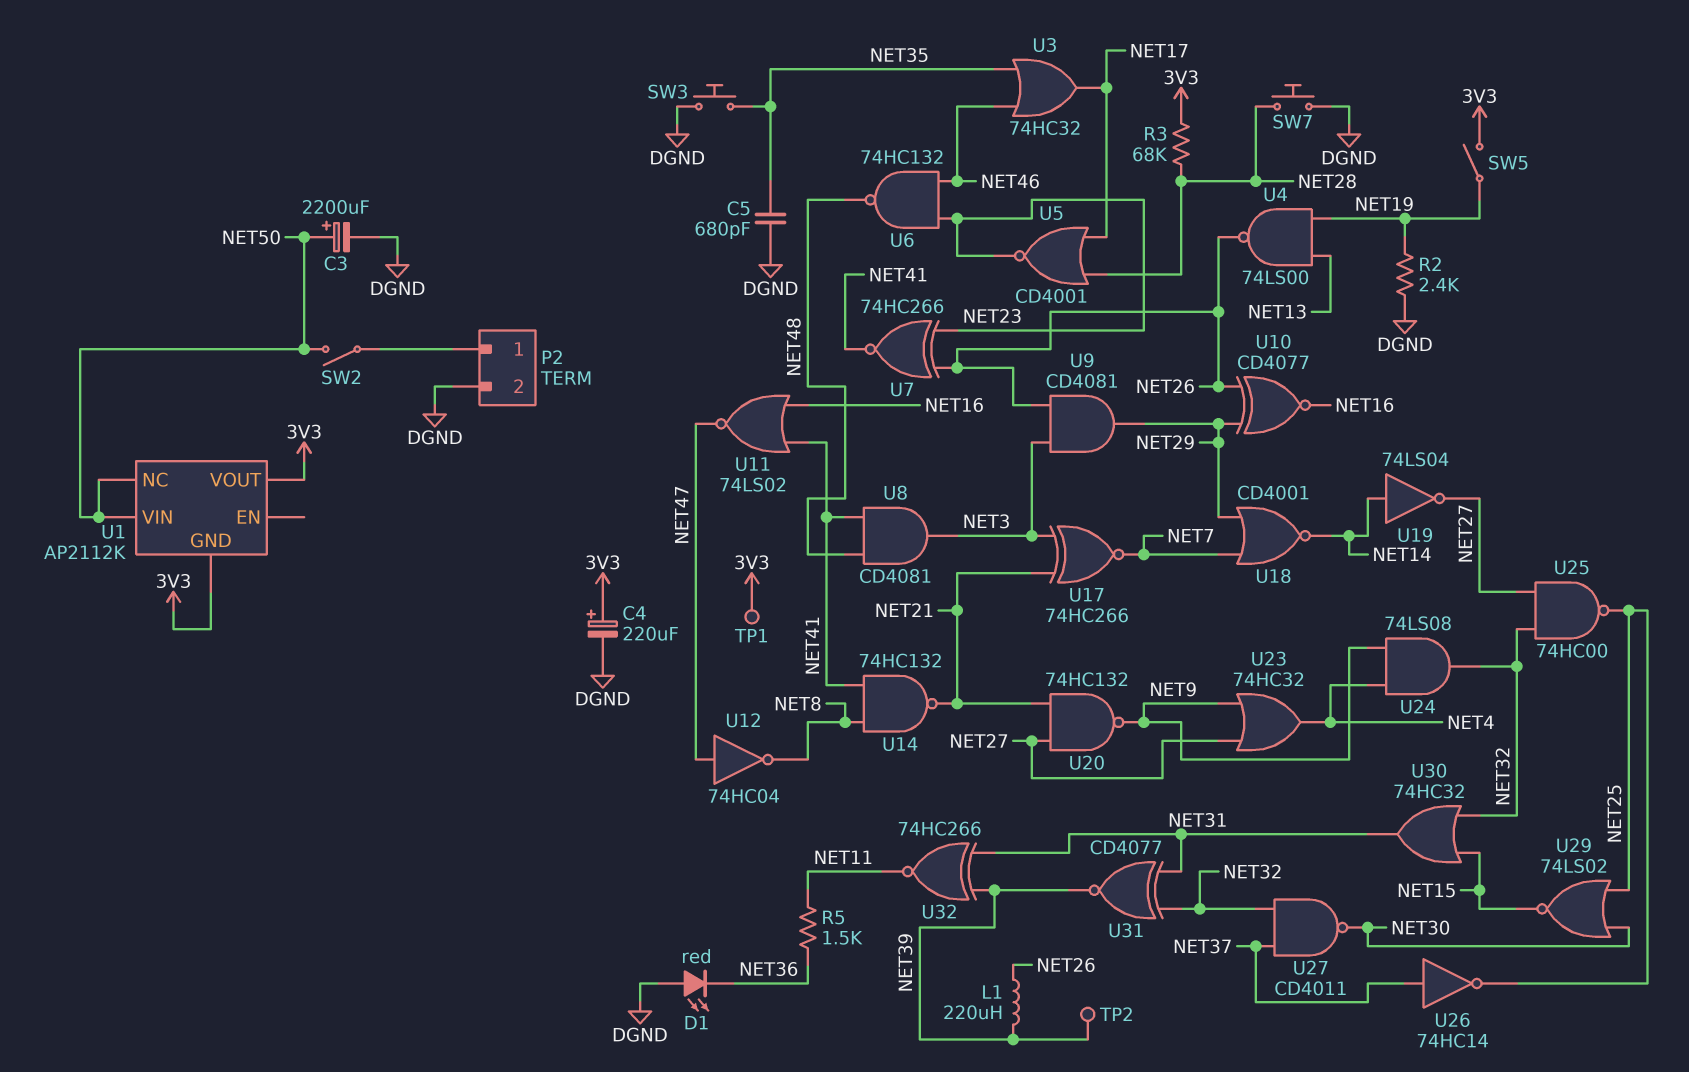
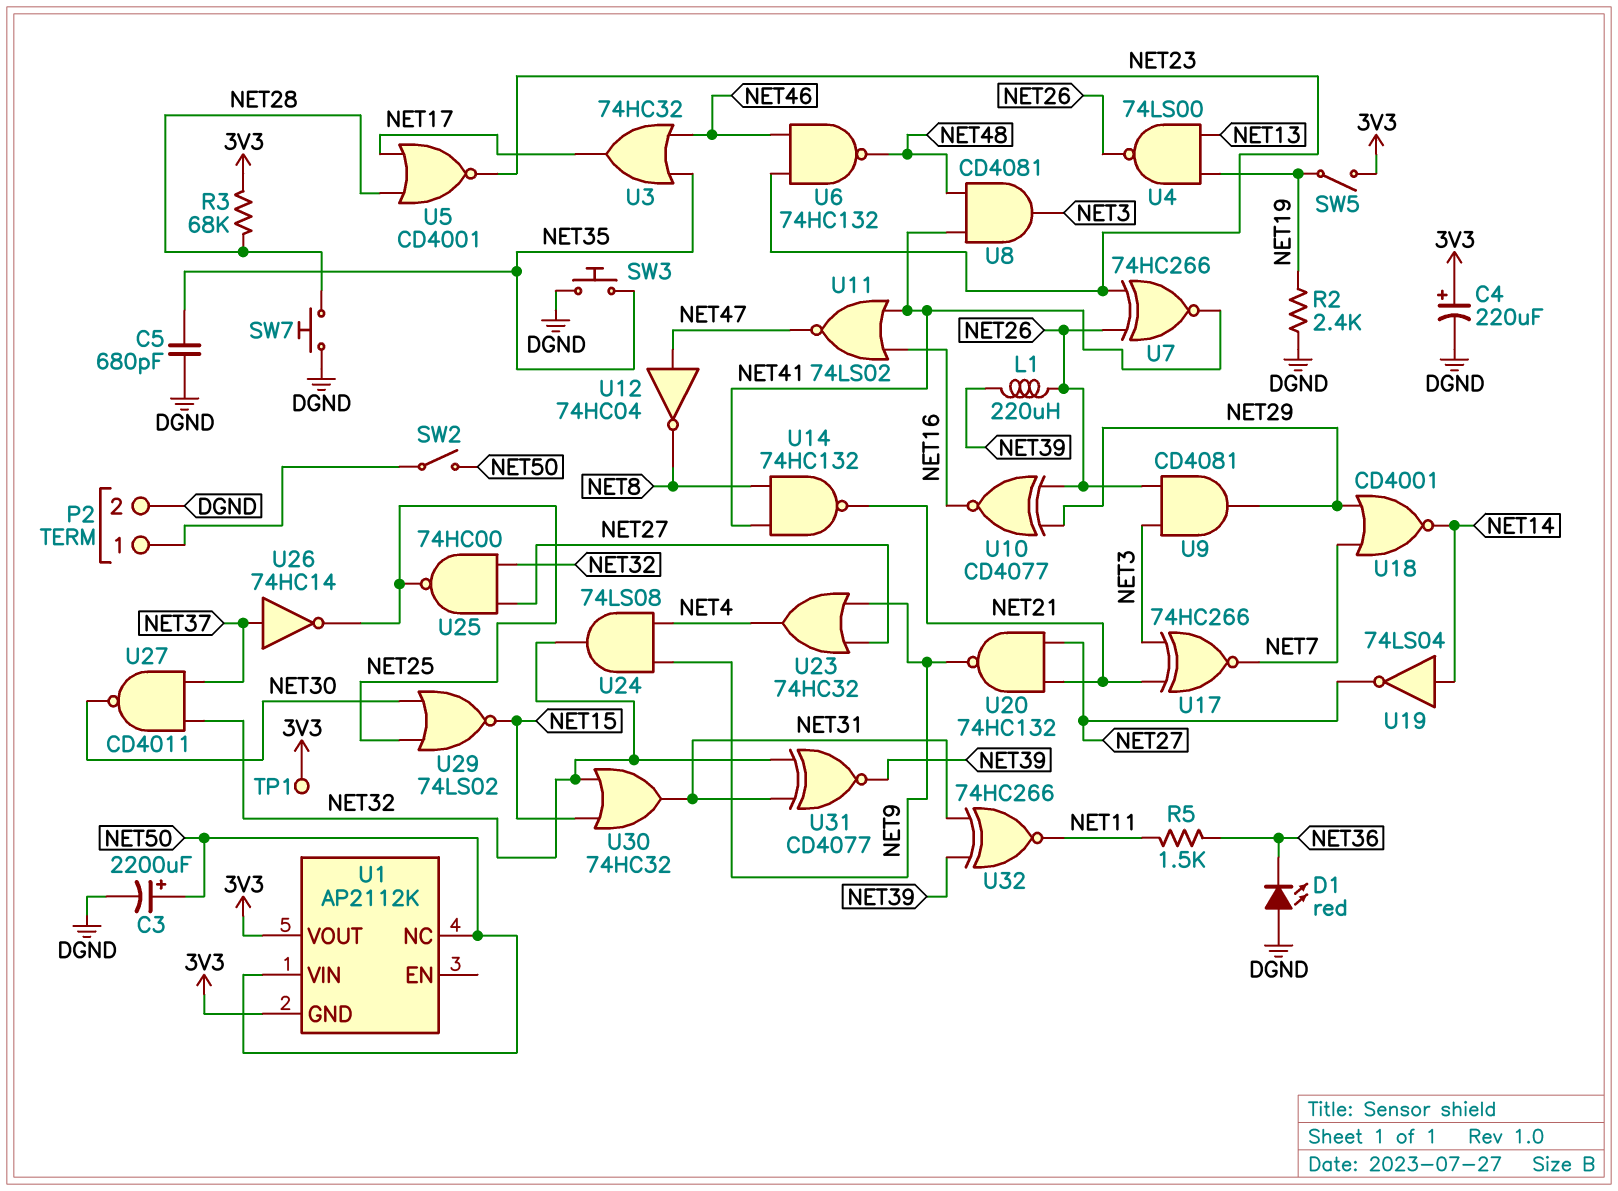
TP2: test point (NET39) -> none

